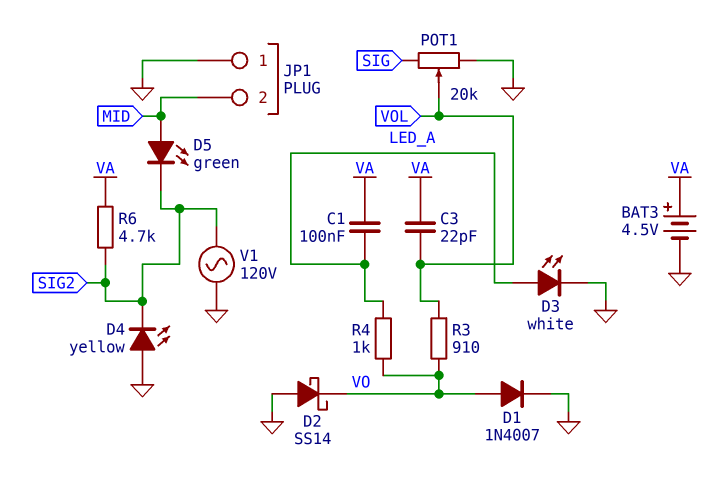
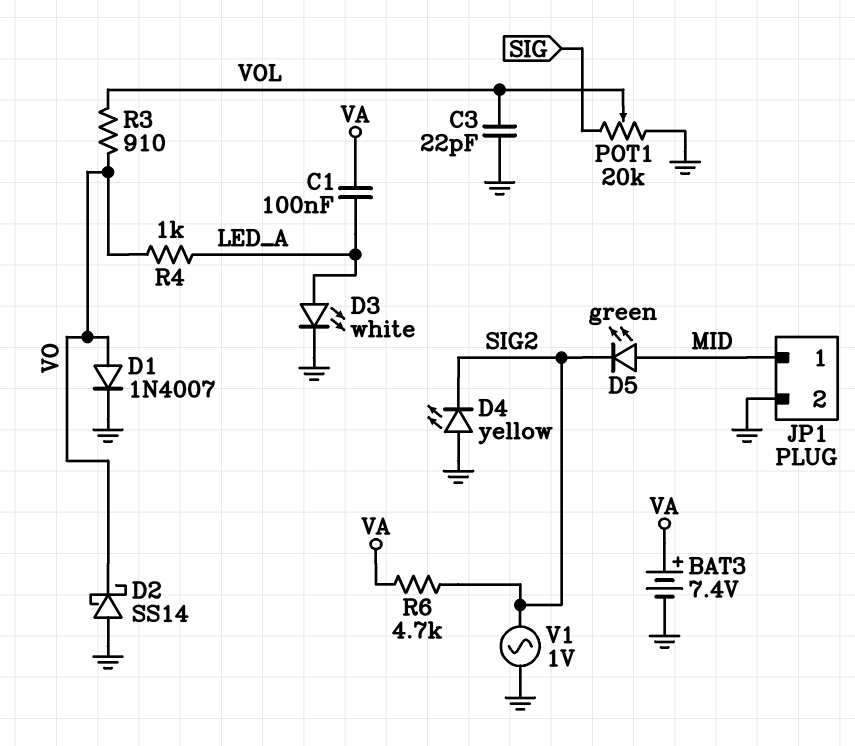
BAT3: 4.5V (plus VA, minus GND) -> 7.4V (plus VA, minus GND)
C3: 22pF (VA, VOL) -> 22pF (GND, VOL)
JP1 pin 1: GND -> MID
JP1 pin 2: MID -> GND
V1: AC 120V (GND, SIG2) -> AC 1V (GND, SIG2)

